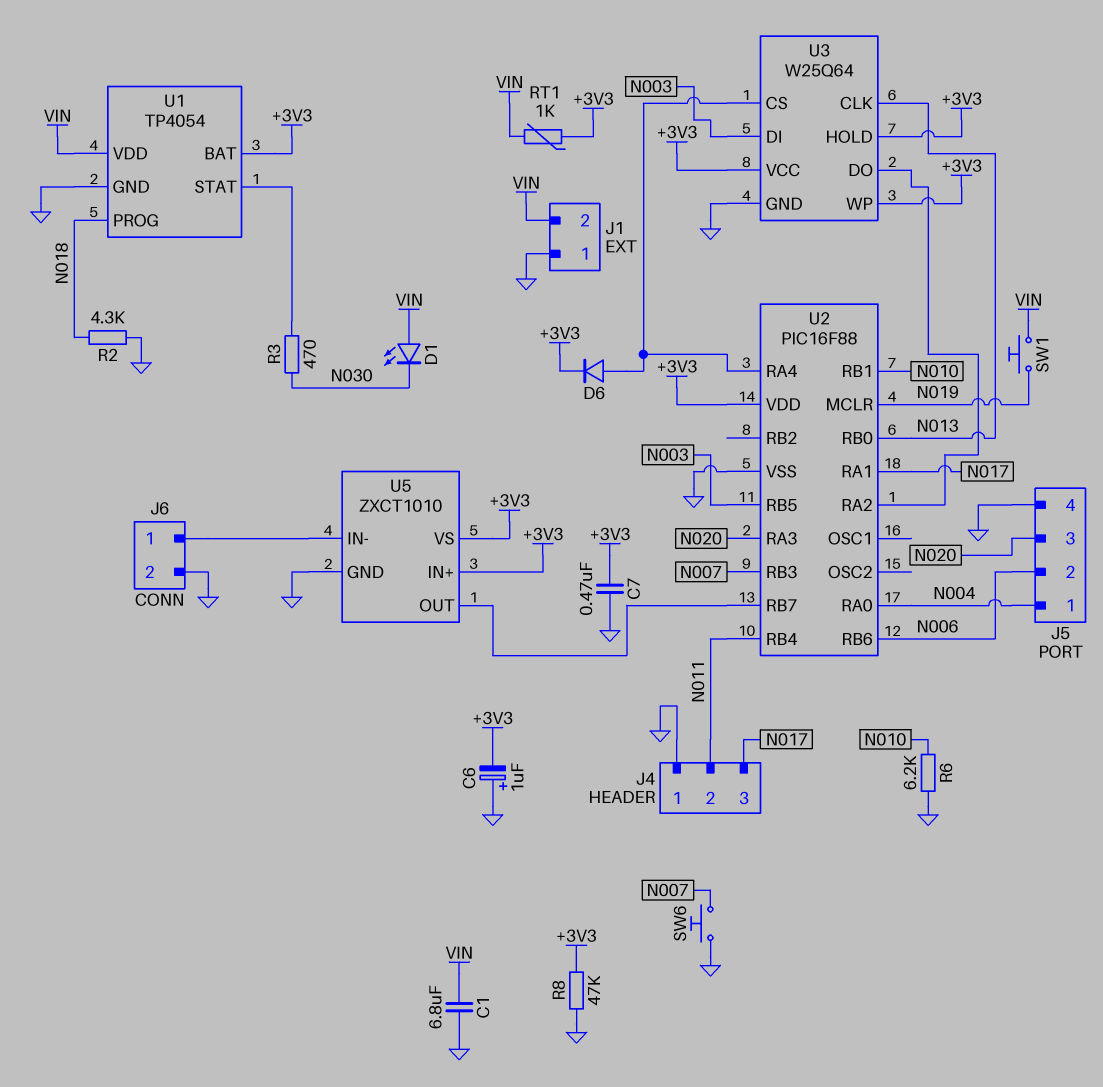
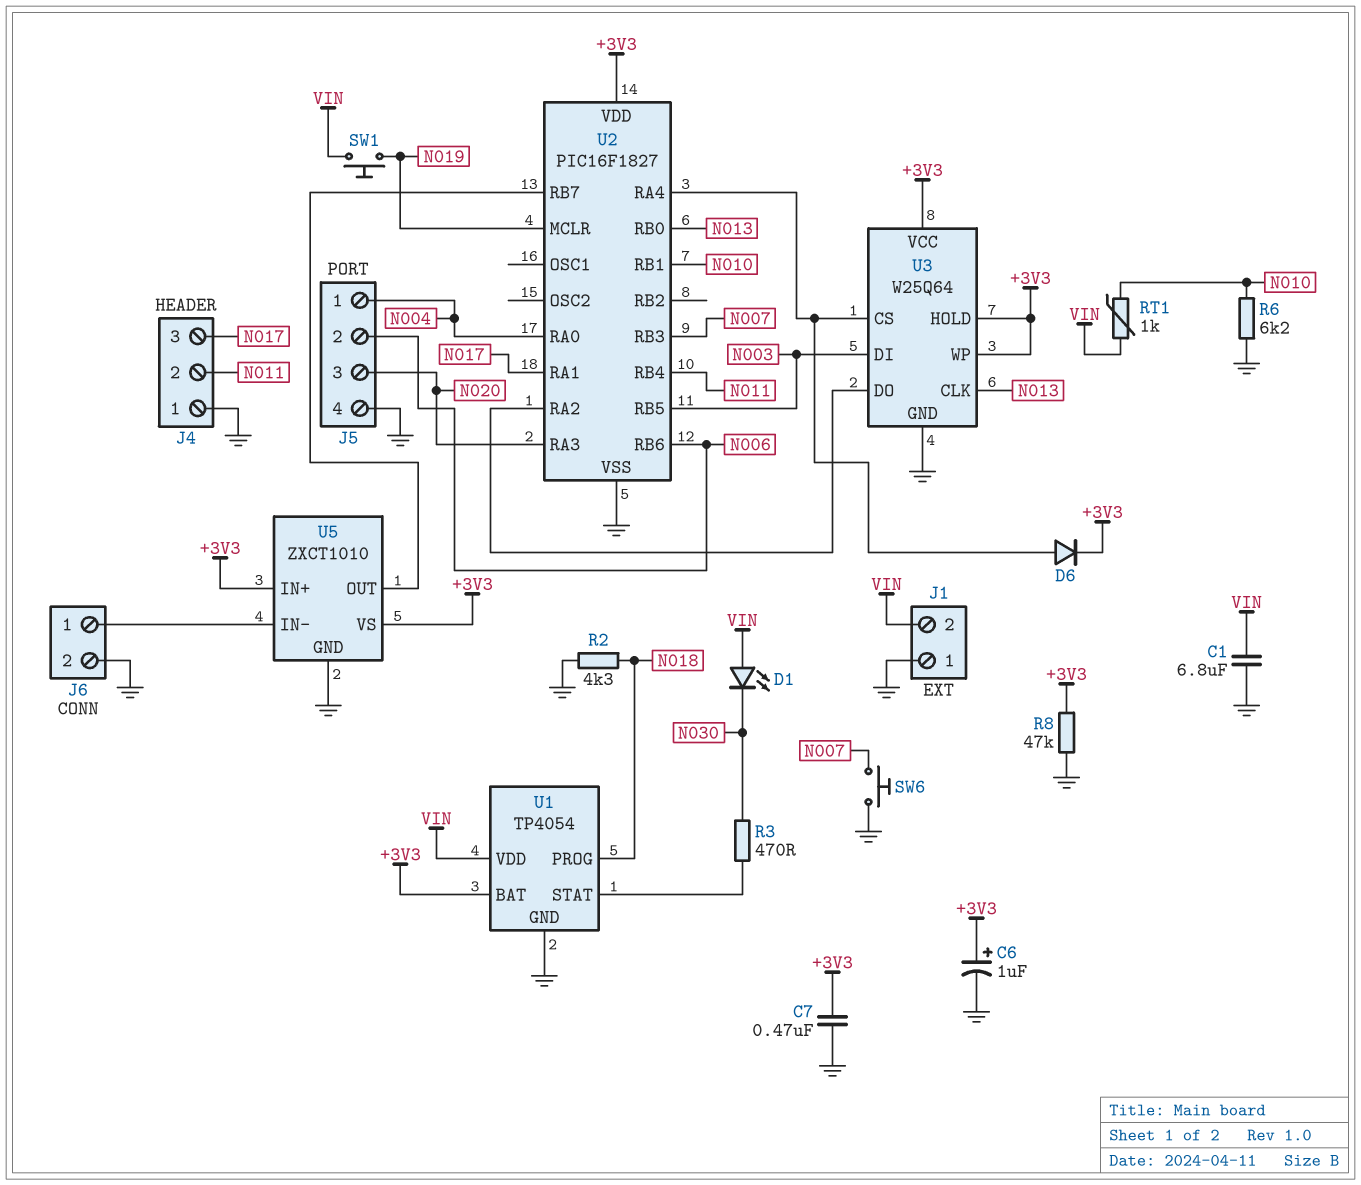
C6: 1uF (plus GND, minus +3V3) -> 1uF (plus +3V3, minus GND)
RT1: 1k (+3V3, VIN) -> 1k (N010, VIN)
U2: PIC16F88 -> PIC16F1827

